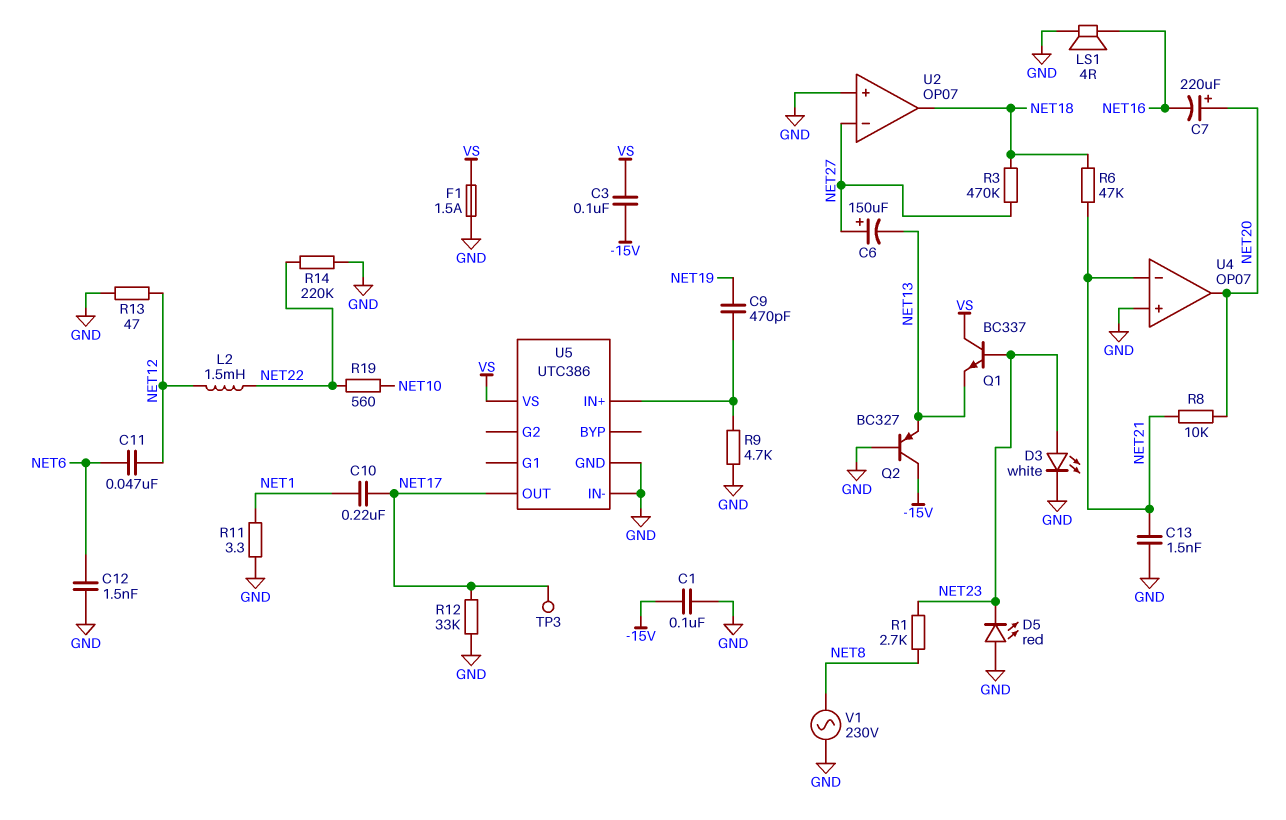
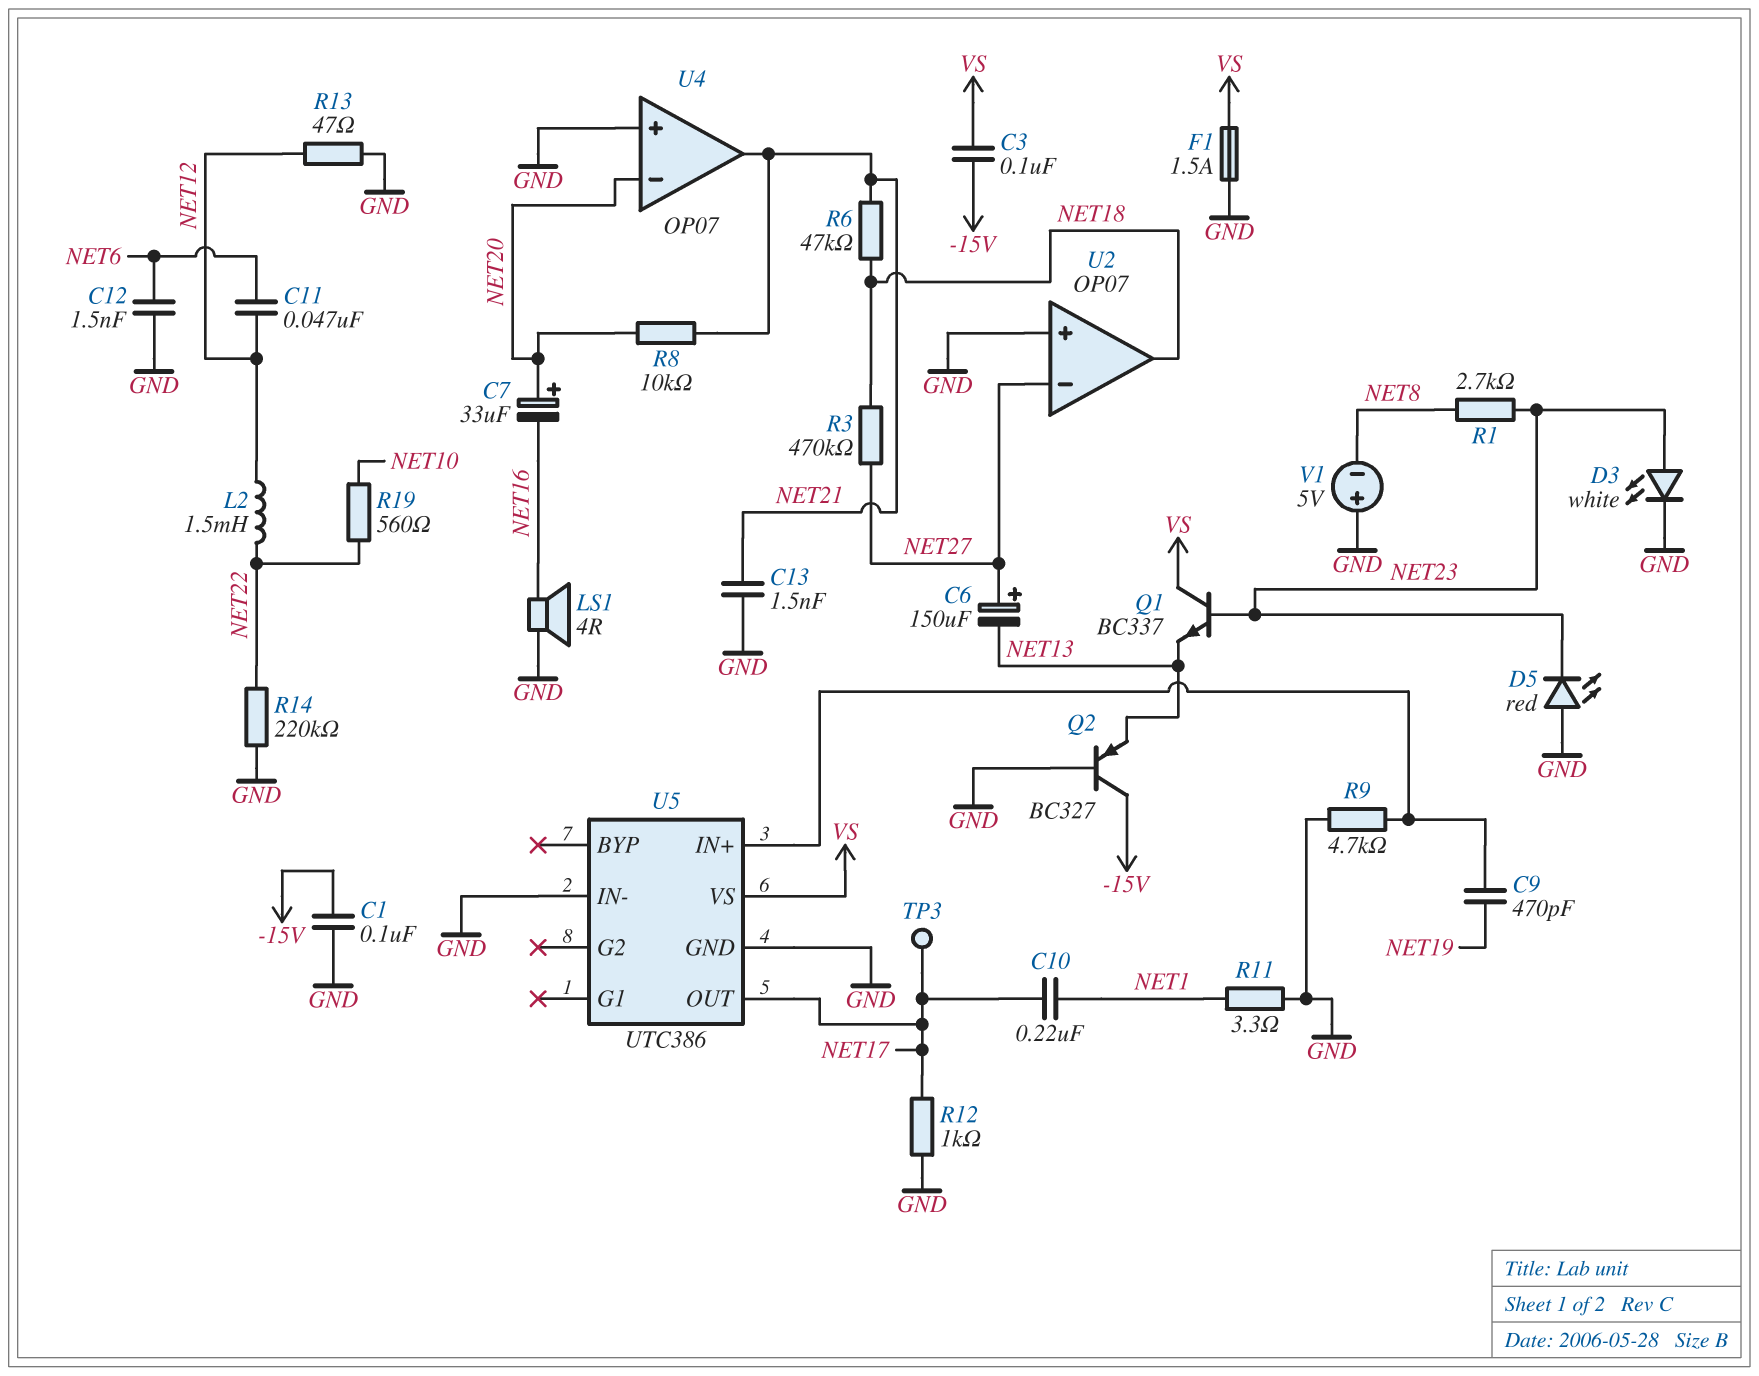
C7: 220uF (plus NET20, minus NET16) -> 33uF (plus NET20, minus NET16)
R12: 33k (GND, NET17) -> 1k (GND, NET17)
U4 pin in-: NET21 -> NET20
U4 pin out: NET20 -> NET21
V1: AC 230V (GND, NET8) -> 5V (plus GND, minus NET8)

